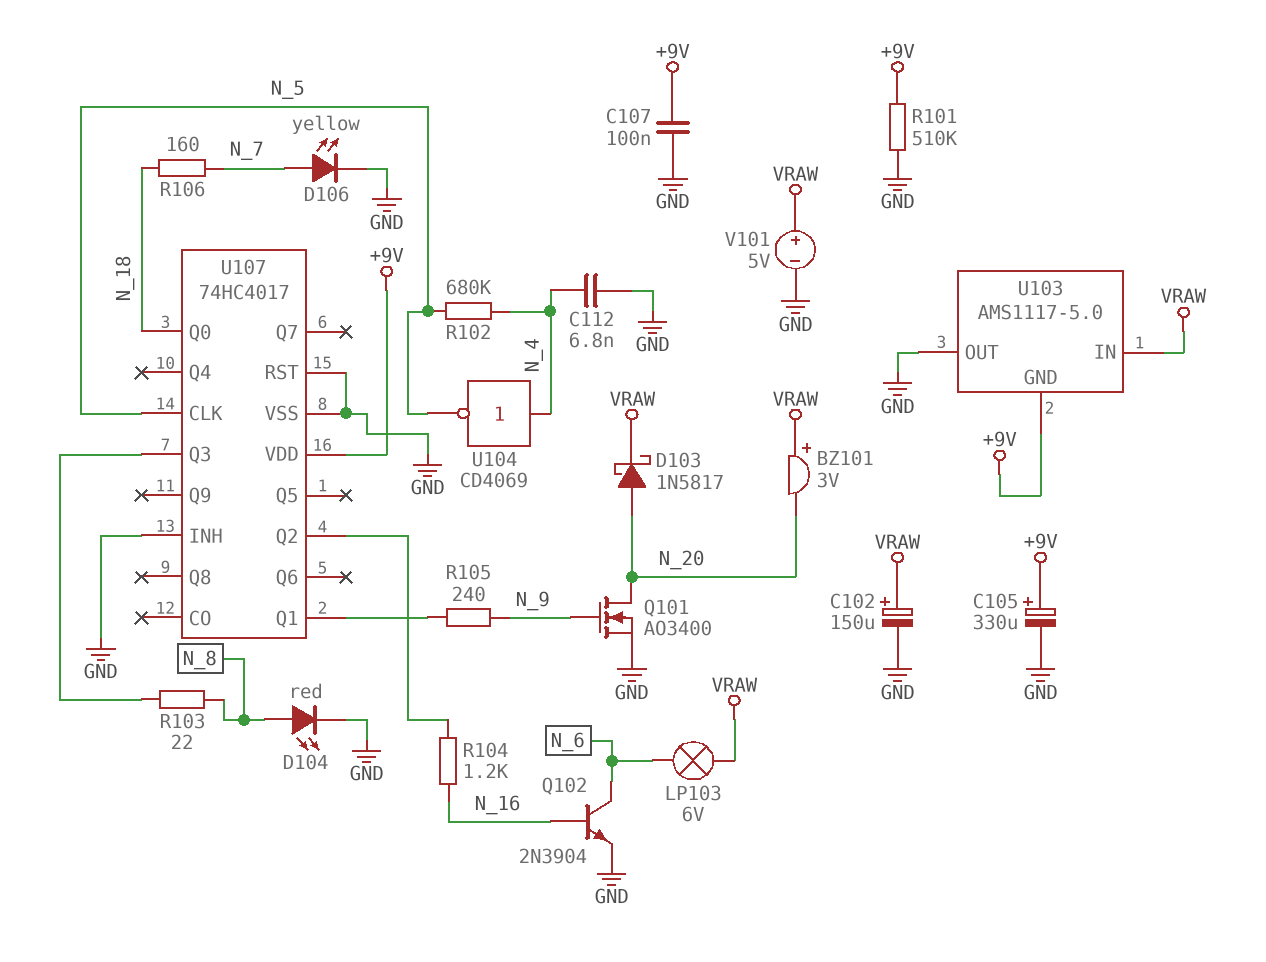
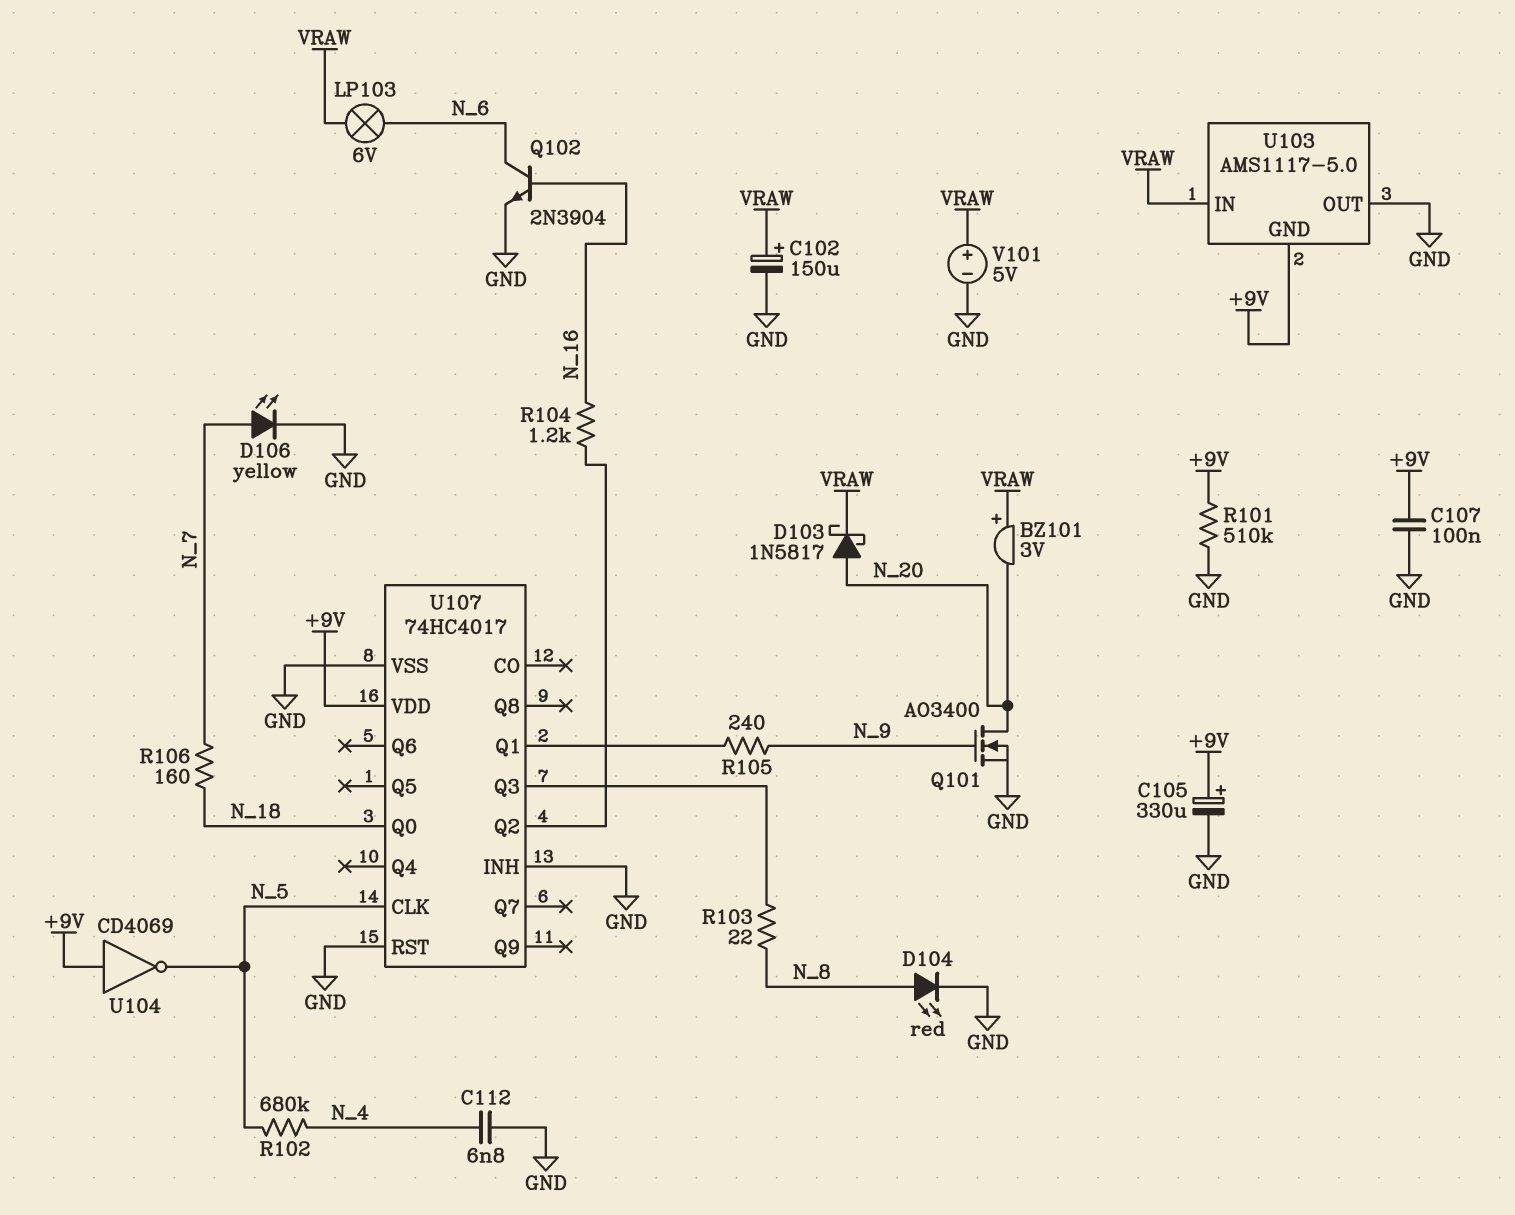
U104: NOT CD4069 (in N_4, out N_5) -> NOT CD4069 (in +9V, out N_5)

